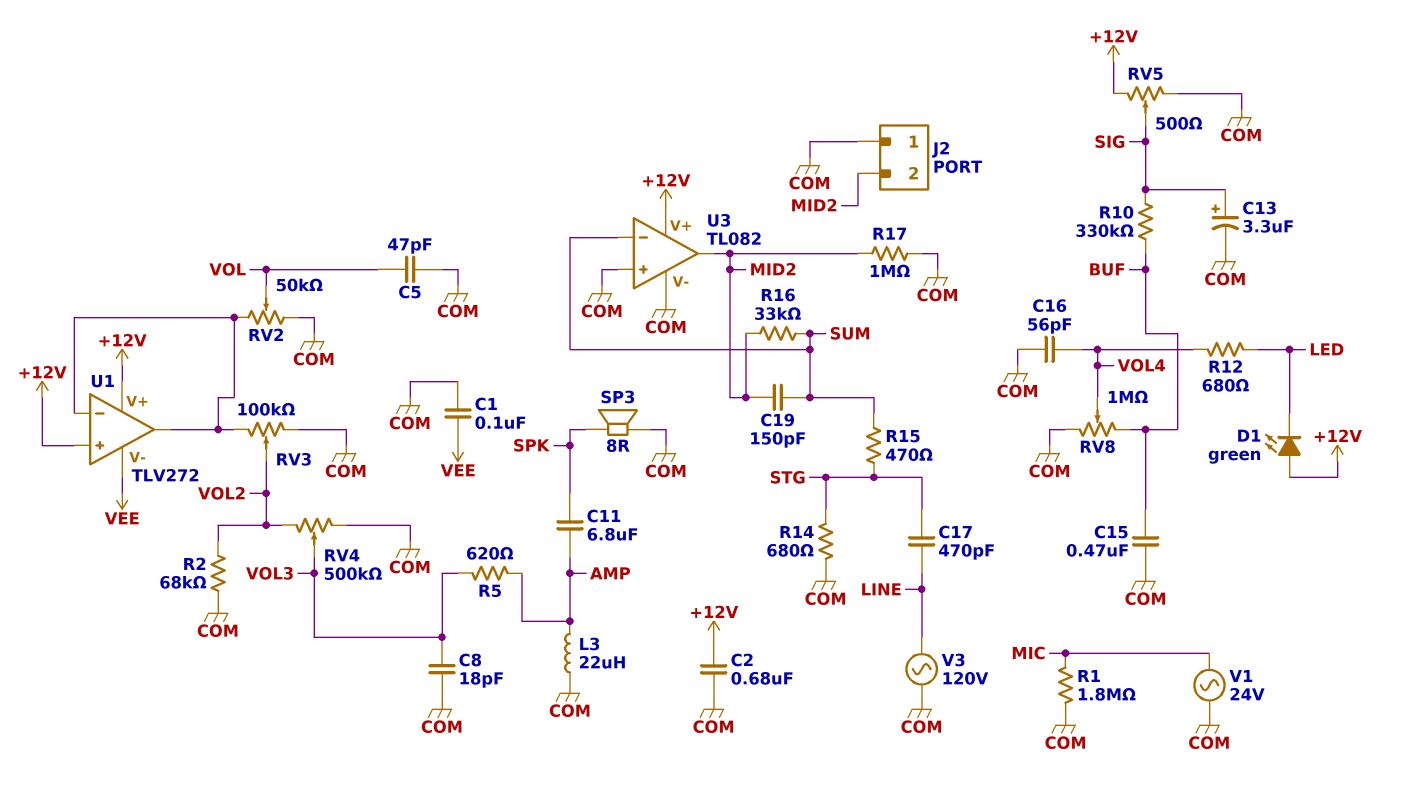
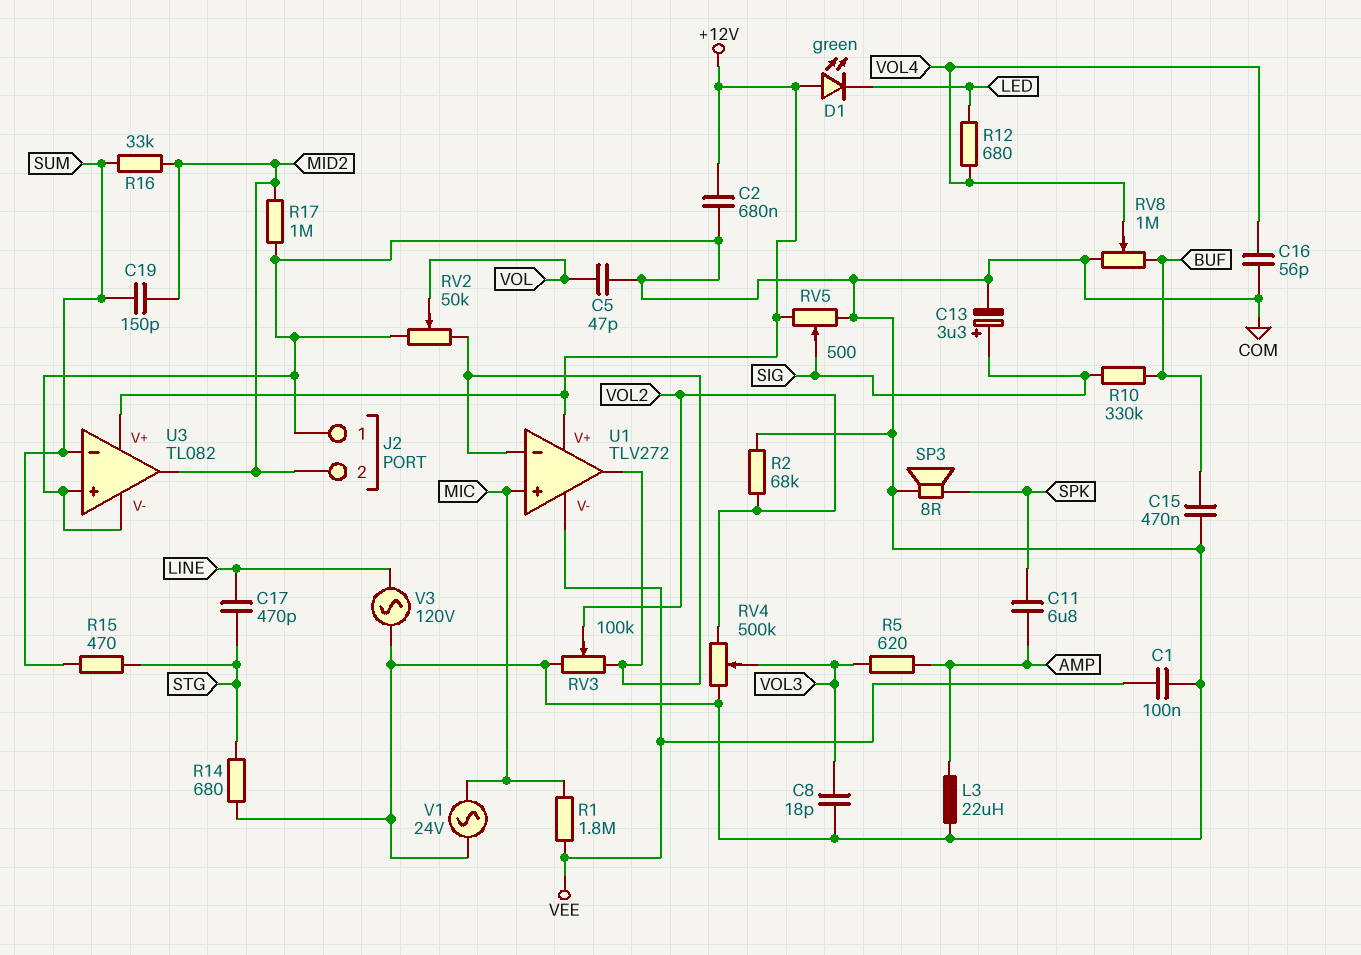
R1: 1.8M (COM, MIC) -> 1.8M (MIC, VEE)
U1 pin in+: +12V -> MIC

